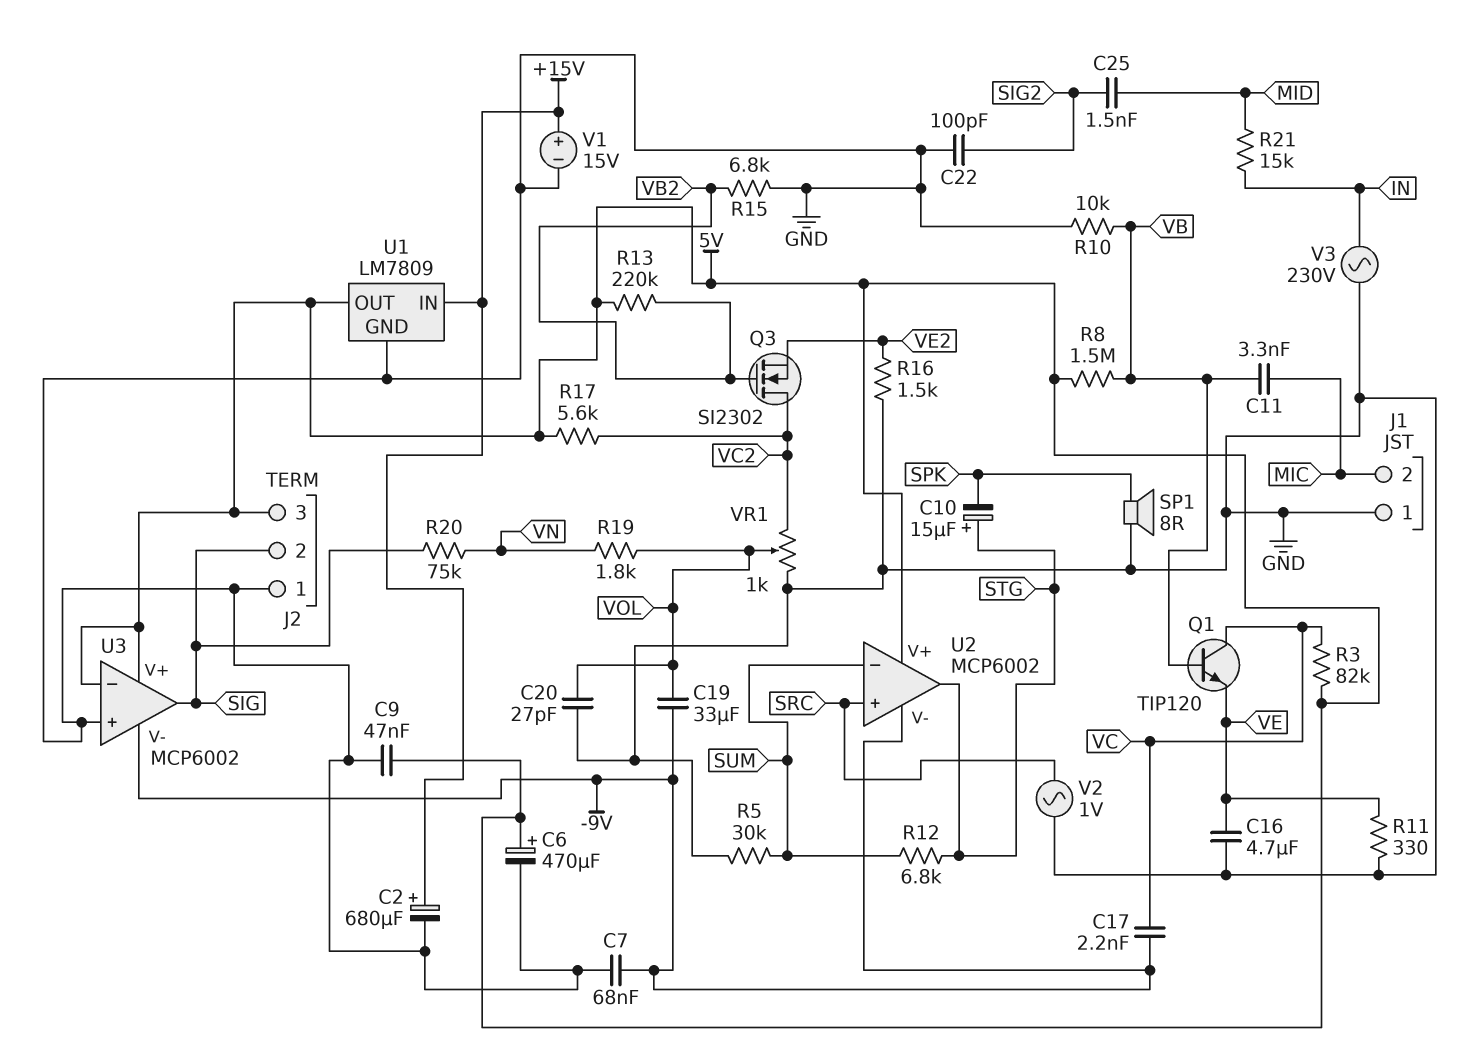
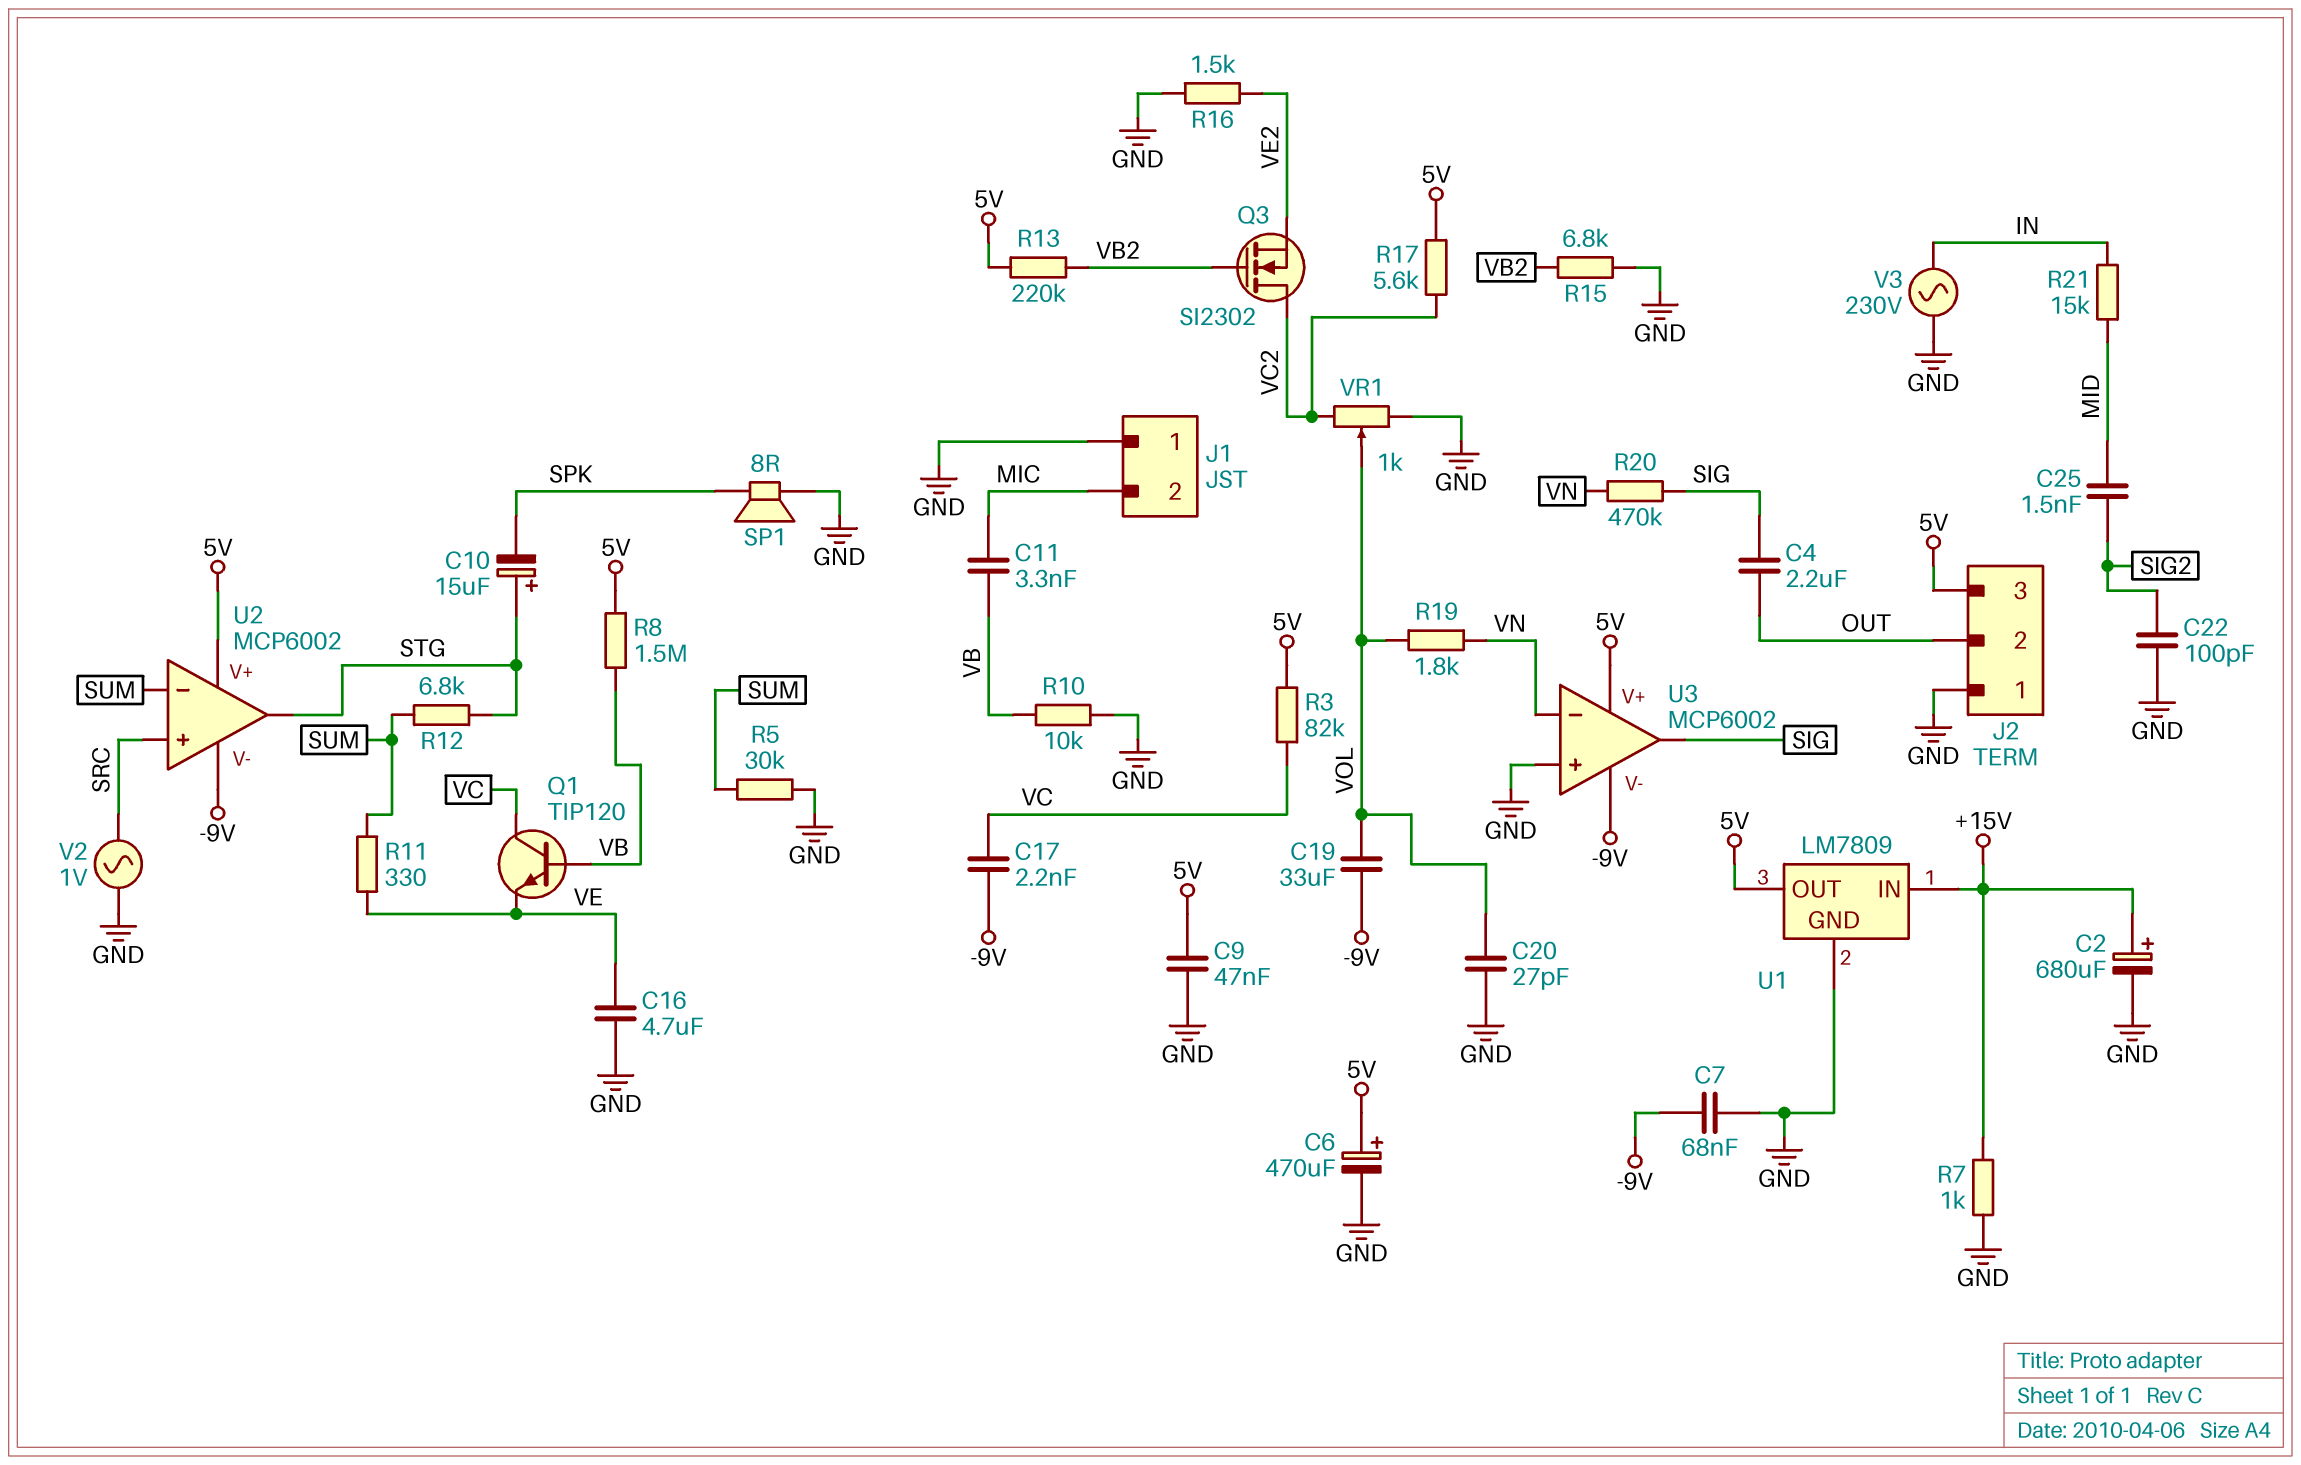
C4: none -> 2.2uF (OUT, SIG)
J2 pin 2: SIG -> OUT
R7: none -> 1k (+15V, GND)
R11: 330 (GND, VE) -> 330 (SUM, VE)
R20: 75k (SIG, VN) -> 470k (SIG, VN)
U3 pin in-: 5V -> VN
V1: 15V (plus +15V, minus GND) -> none

